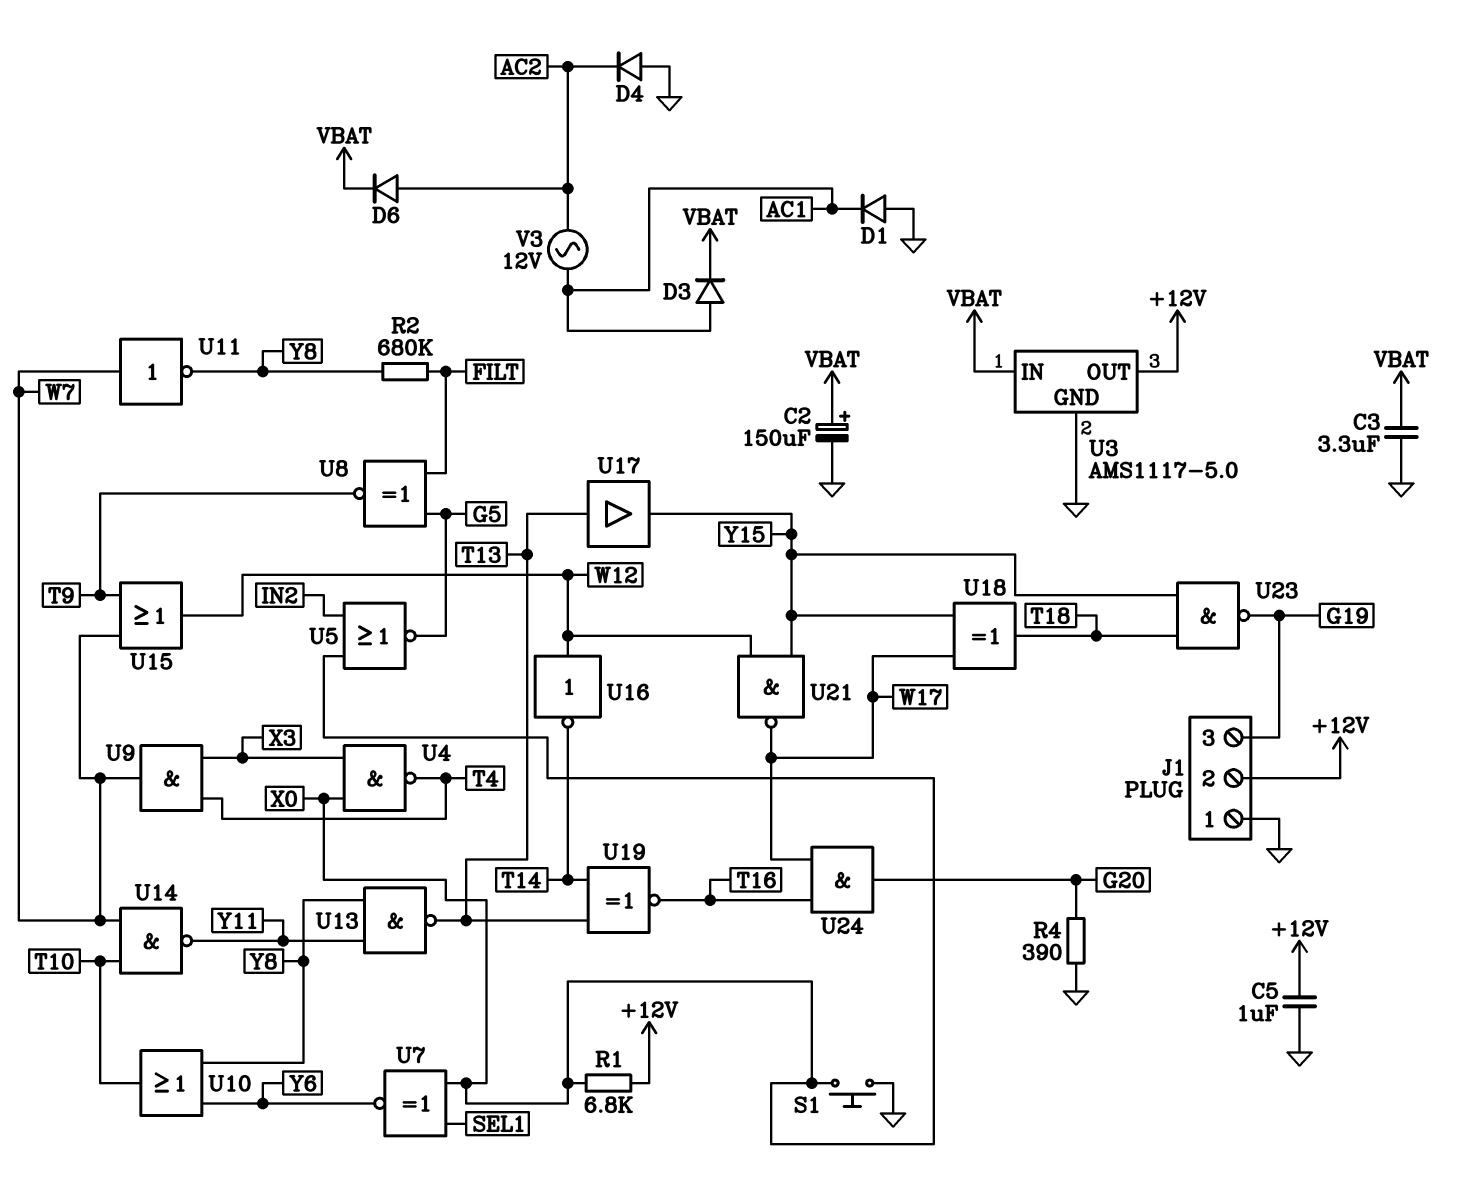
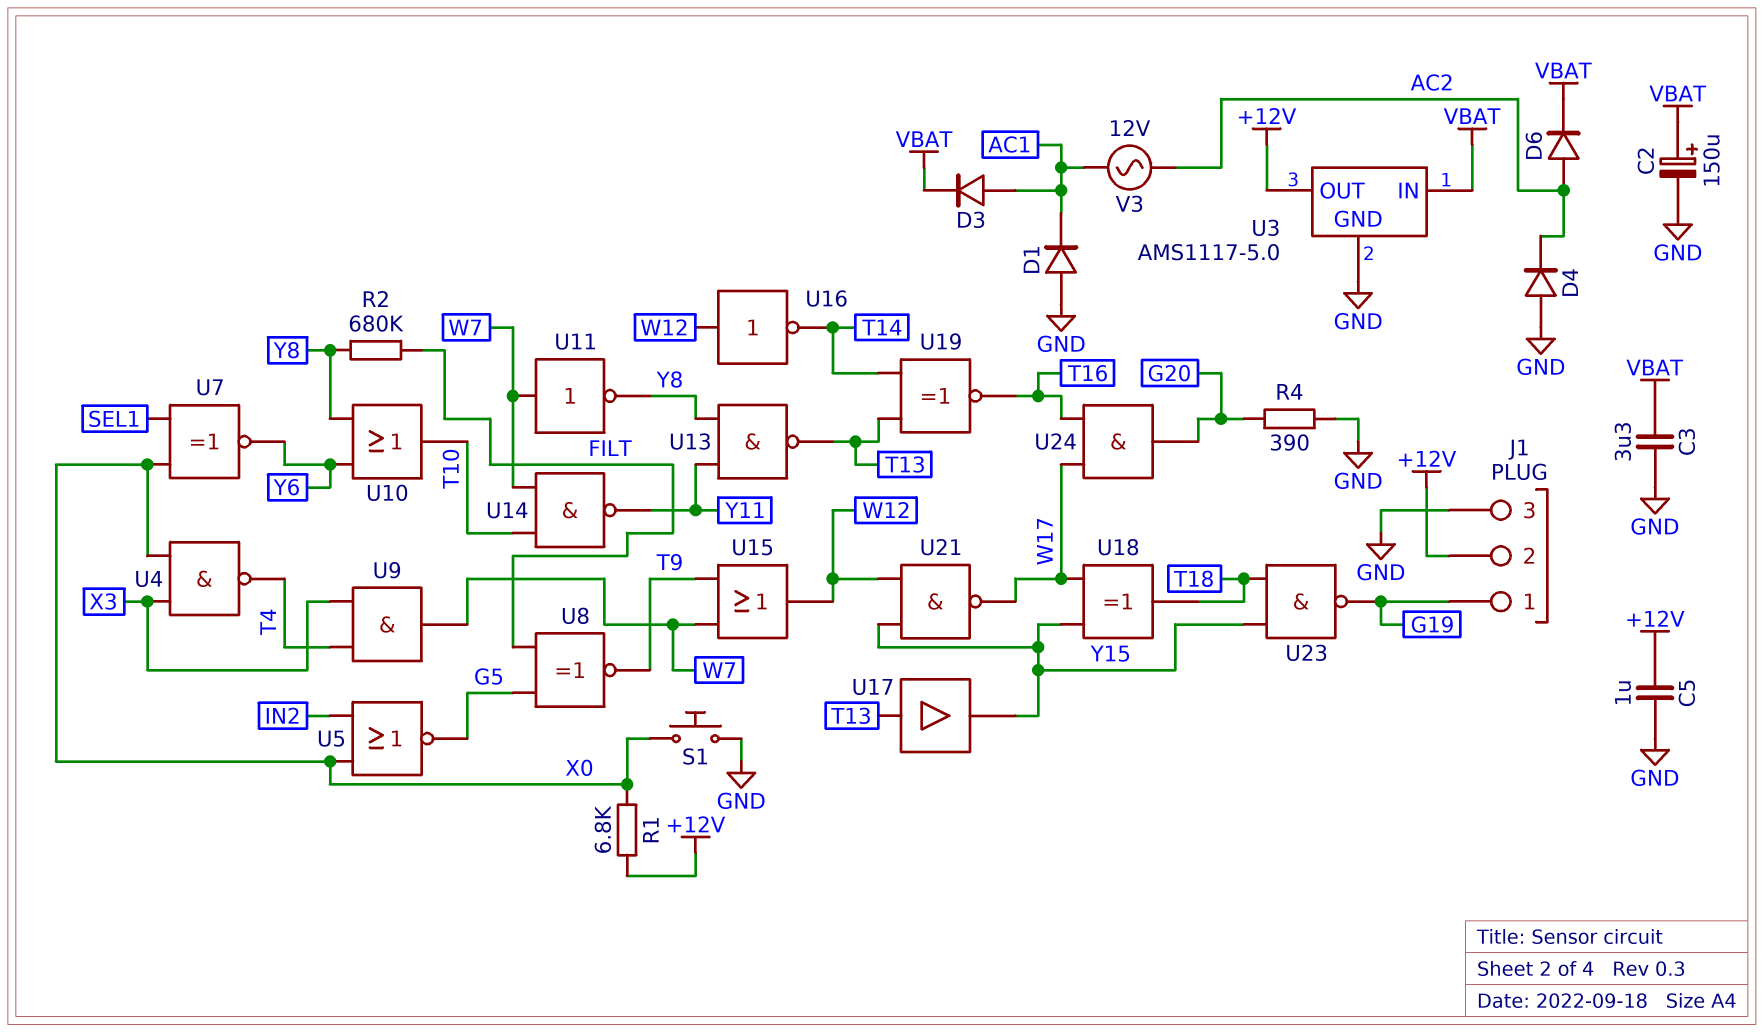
J1 pin 1: GND -> G19
J1 pin 3: G19 -> GND

